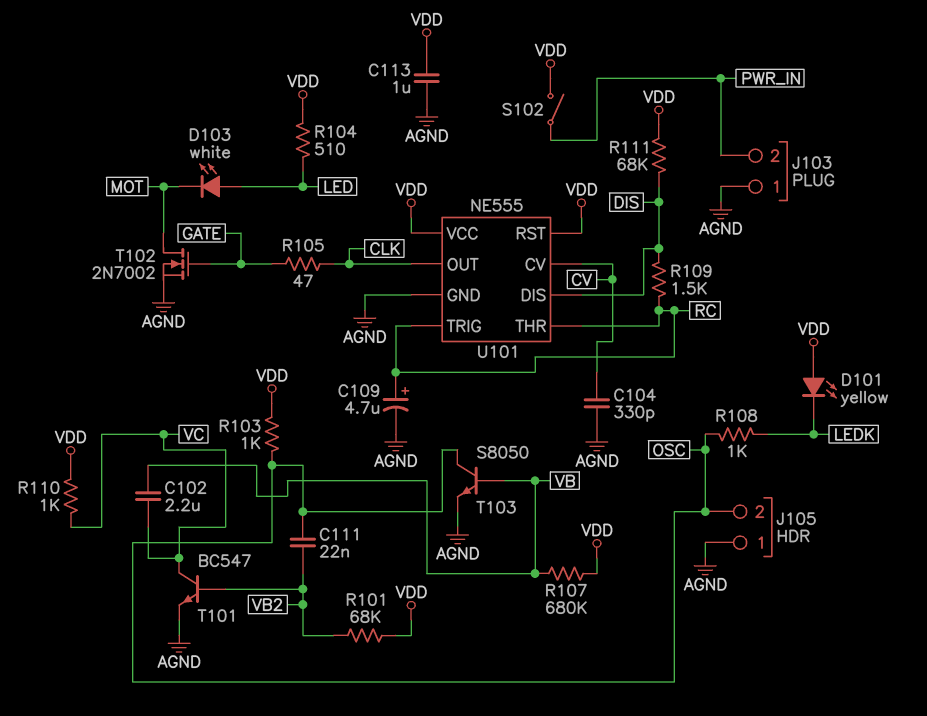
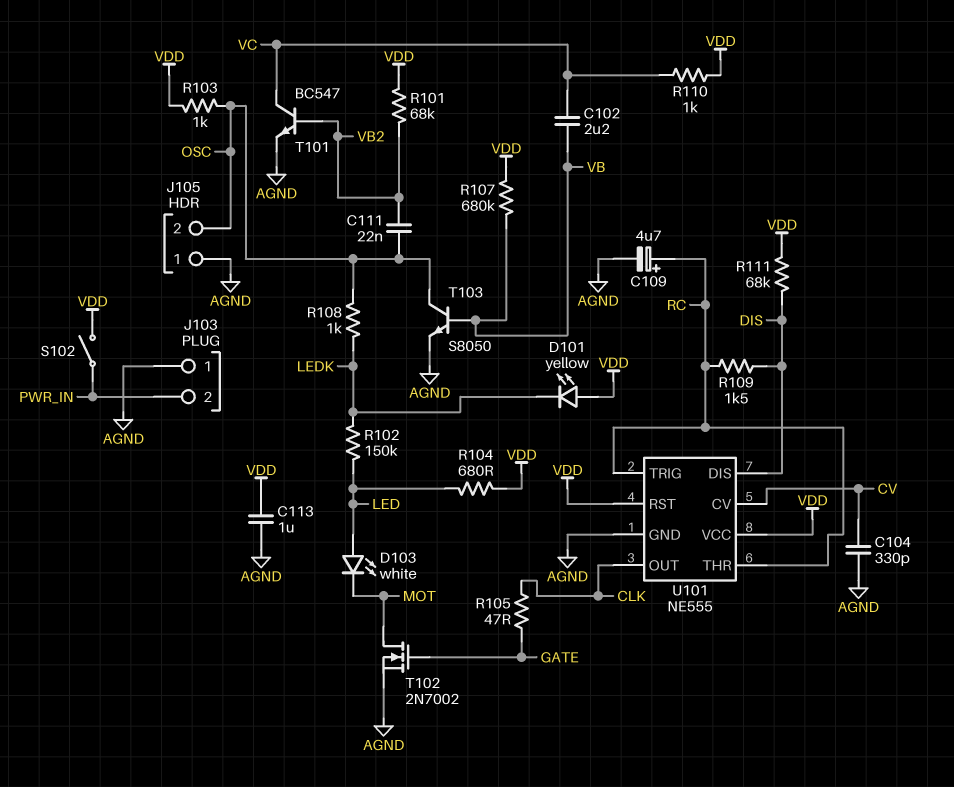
R102: none -> 150k (LED, LEDK)
R104: 510 (LED, VDD) -> 680 (LED, VDD)

